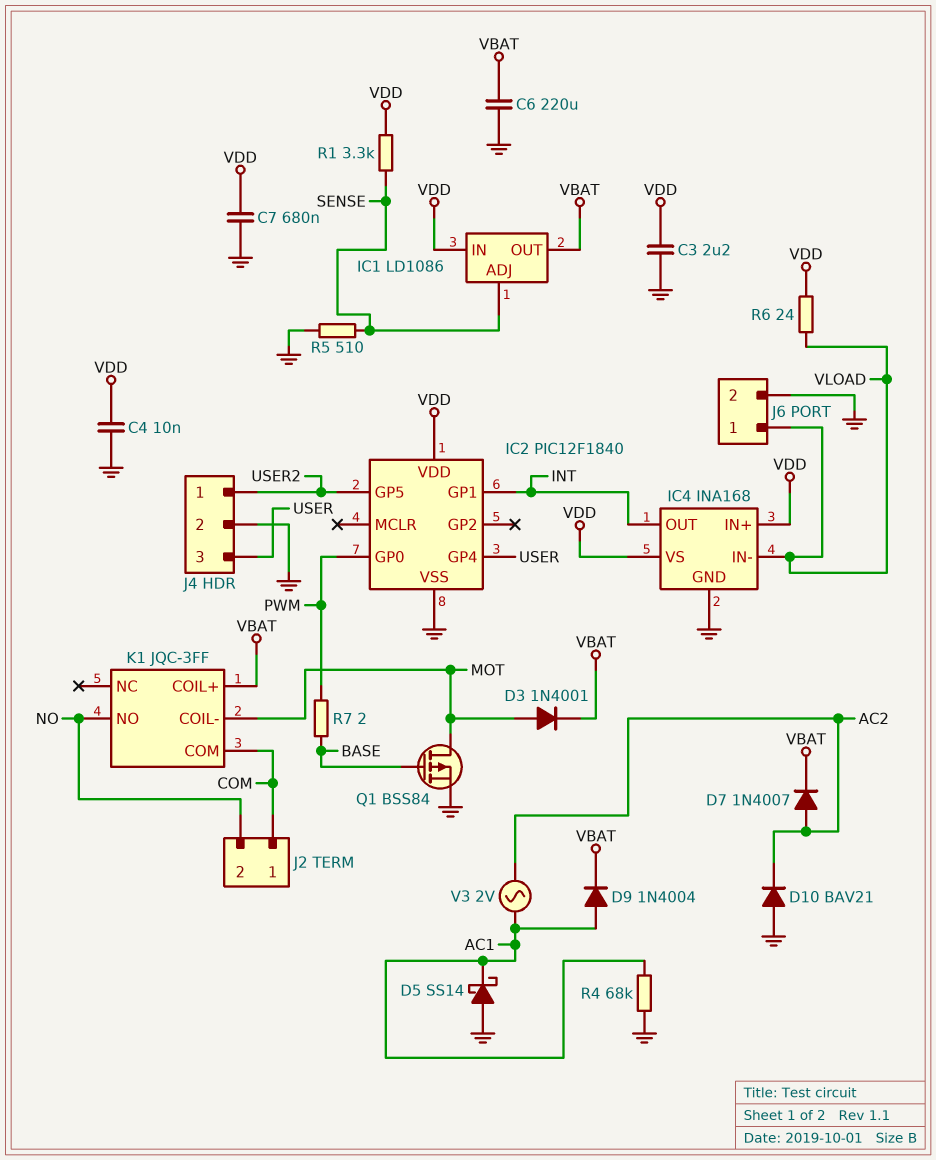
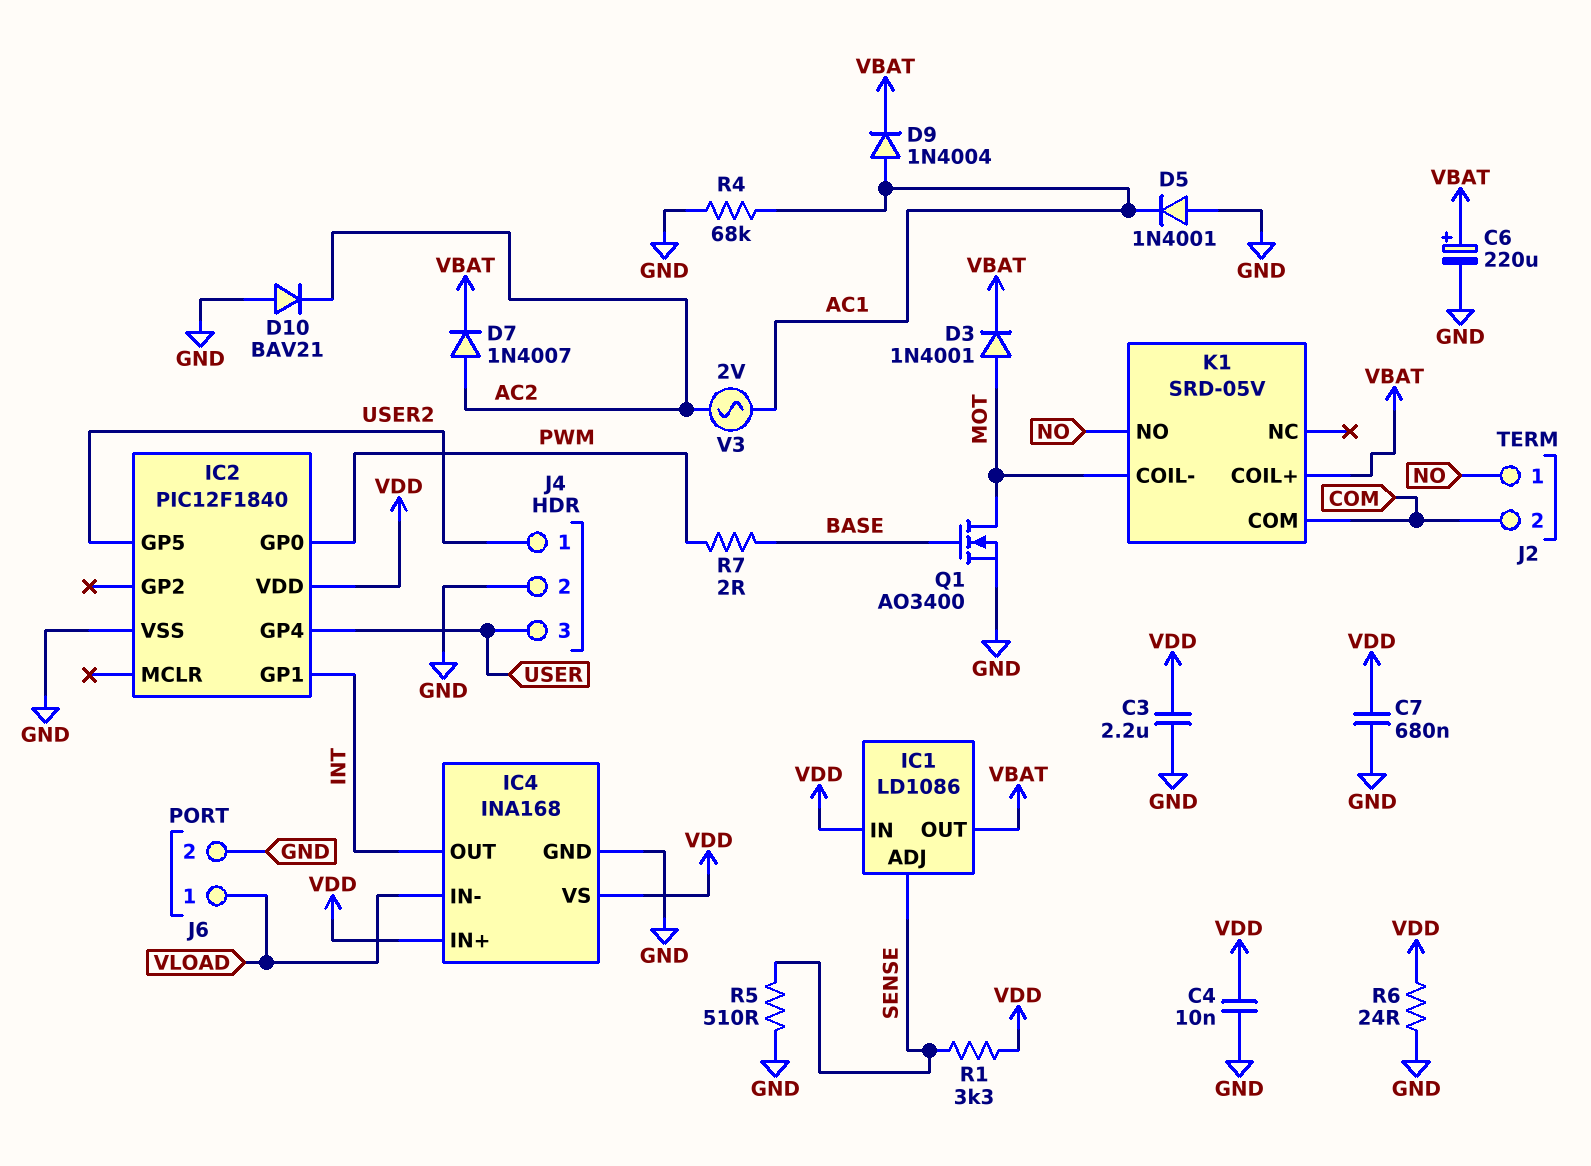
C6: 220uF (GND, VBAT) -> 220uF (plus VBAT, minus GND)
D5: schottky SS14 (A GND, K AC1) -> diode 1N4001 (A GND, K AC1)
J2 pin 1: COM -> NO
J2 pin 2: NO -> COM
K1: JQC-3FF -> SRD-05V
Q1: PMOS BSS84 (G BASE, D MOT, S GND) -> NMOS AO3400 (G BASE, D MOT, S GND)
R6: 24 (VDD, VLOAD) -> 24 (GND, VDD)

